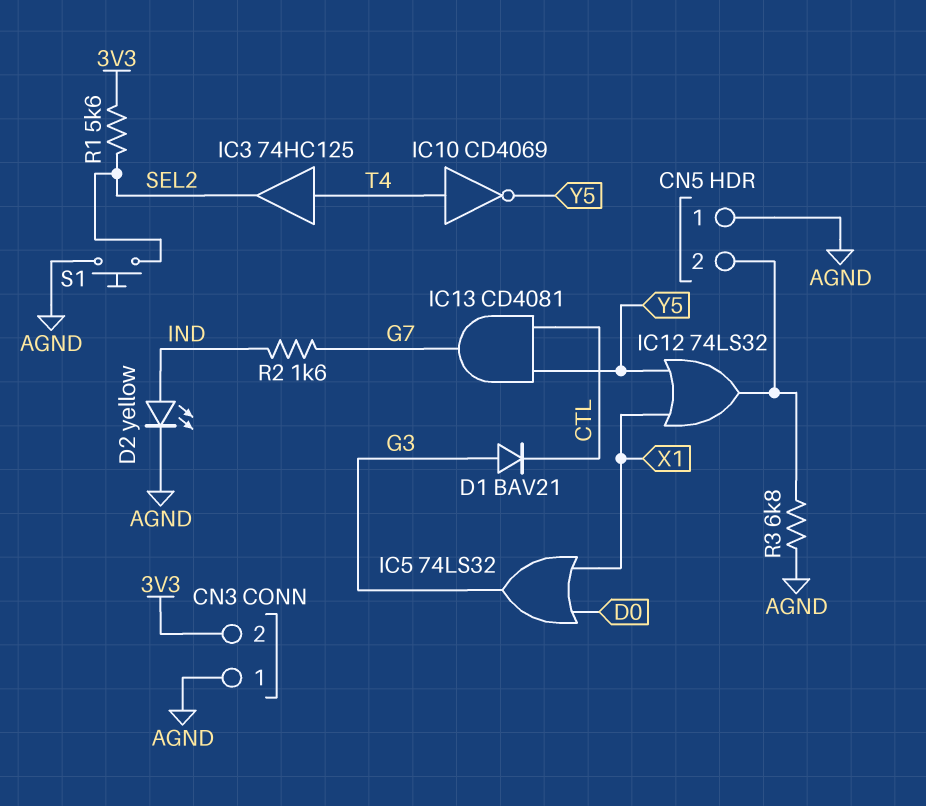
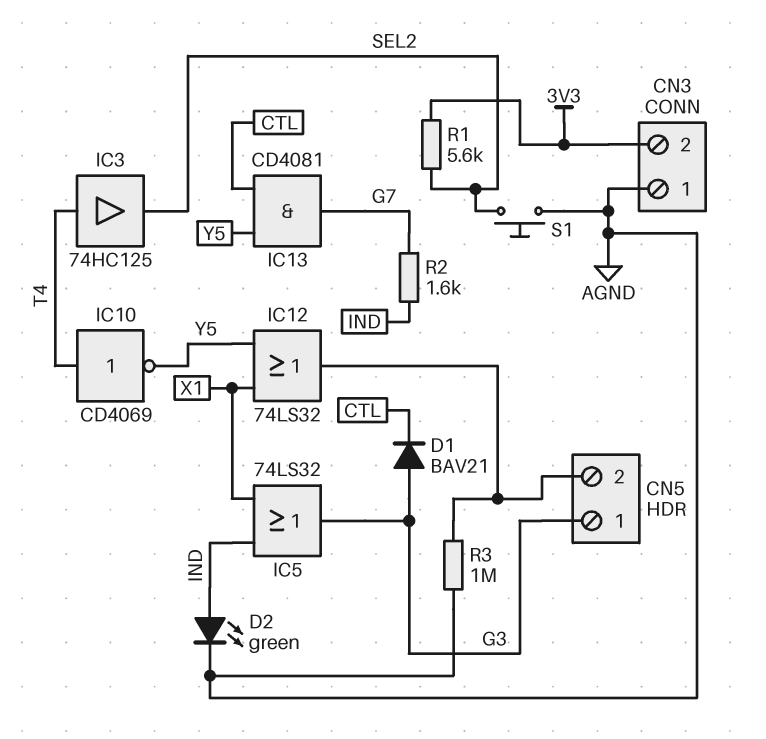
CN5 pin 1: AGND -> G3
D2: LED yellow (A IND, K AGND) -> LED green (A IND, K AGND)
IC5: OR 74LS32 (in D0, in X1, out G3) -> OR 74LS32 (in IND, in X1, out G3)
R3: 6.8k (AGND, CN5/2) -> 1M (AGND, CN5/2)

